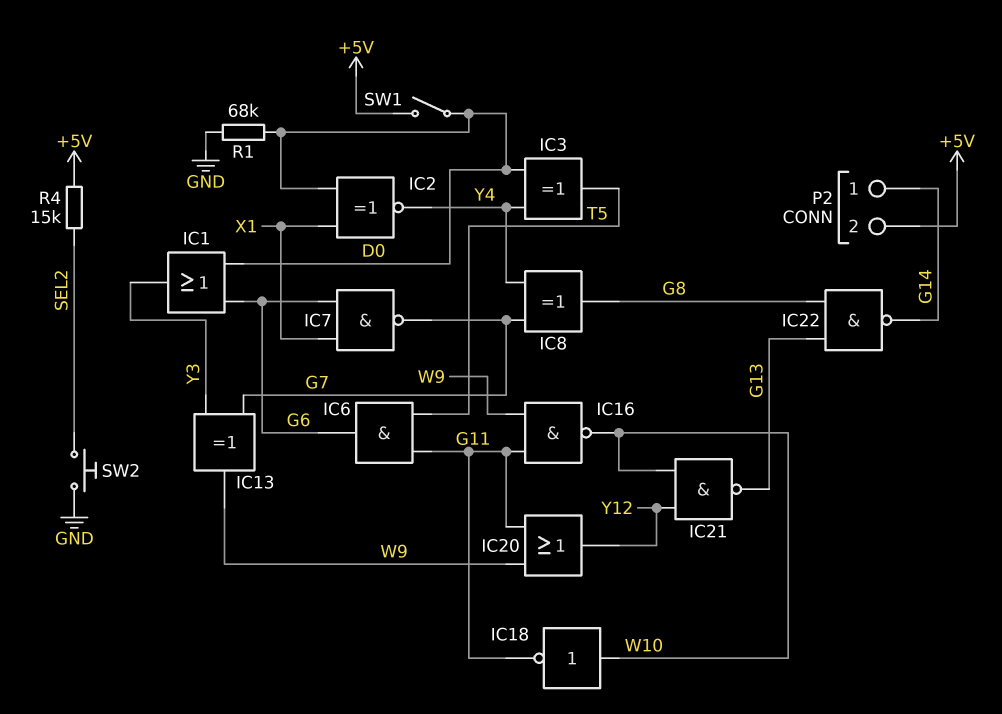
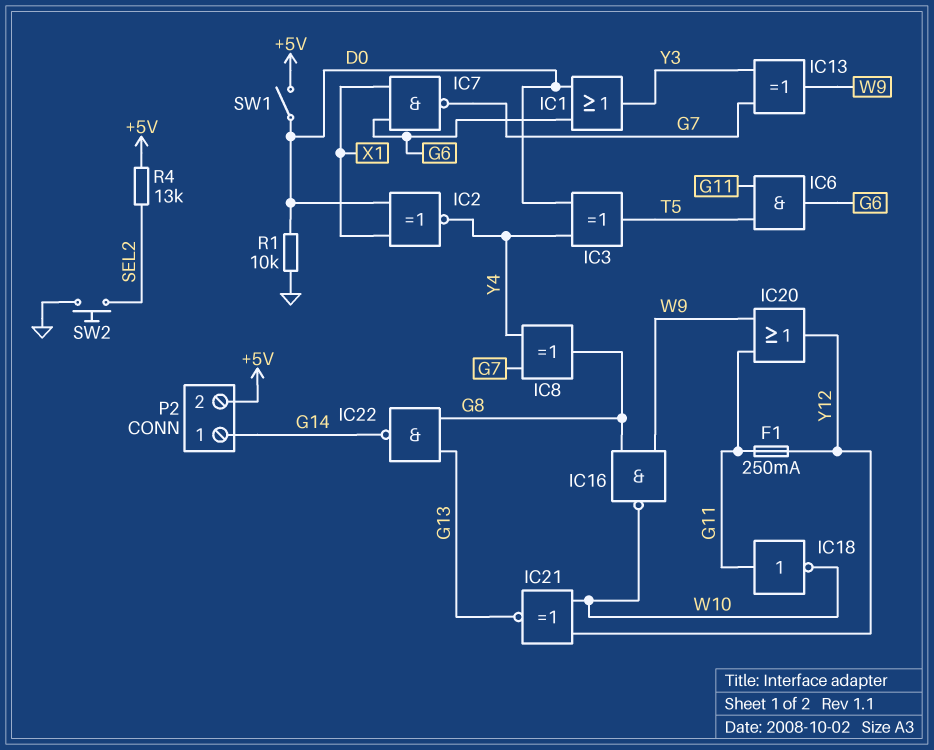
F1: none -> 250mA (G11, Y12)
IC16: NAND (in G11, in W9, out W10) -> NAND (in G8, in W9, out W10)
IC18: NOT (in W10, out G11) -> NOT (in G11, out W10)
IC21: NAND (in W10, in Y12, out G13) -> XNOR (in W10, in Y12, out G13)
R1: 68k (D0, GND) -> 10k (D0, GND)
R4: 15k (+5V, SEL2) -> 13k (+5V, SEL2)

